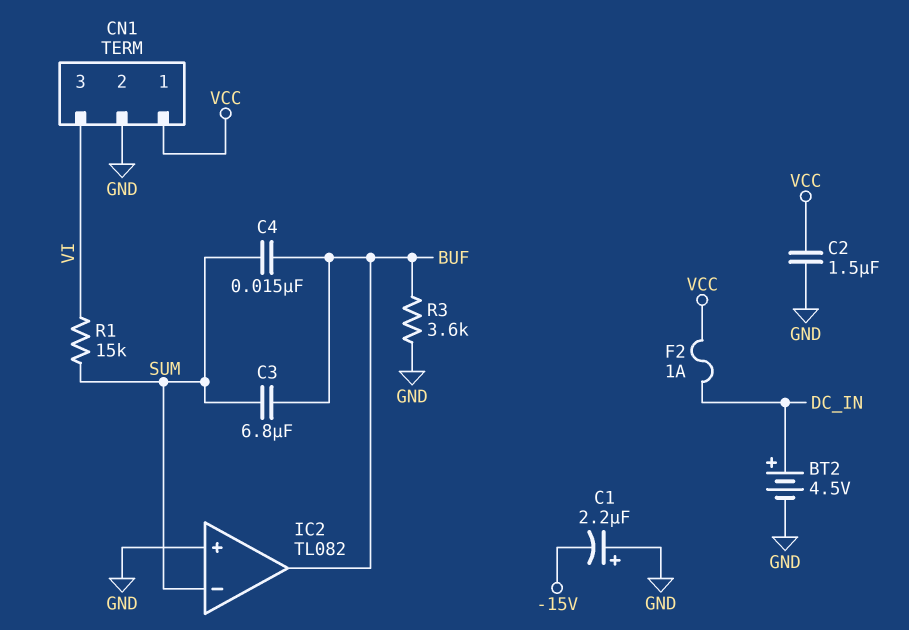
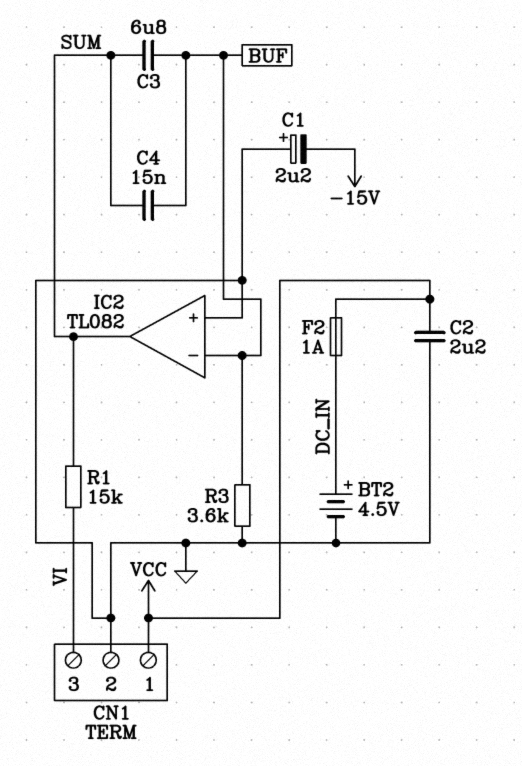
C2: 1.5uF (GND, VCC) -> 2.2uF (GND, VCC)
IC2 pin in-: SUM -> BUF
IC2 pin out: BUF -> SUM

